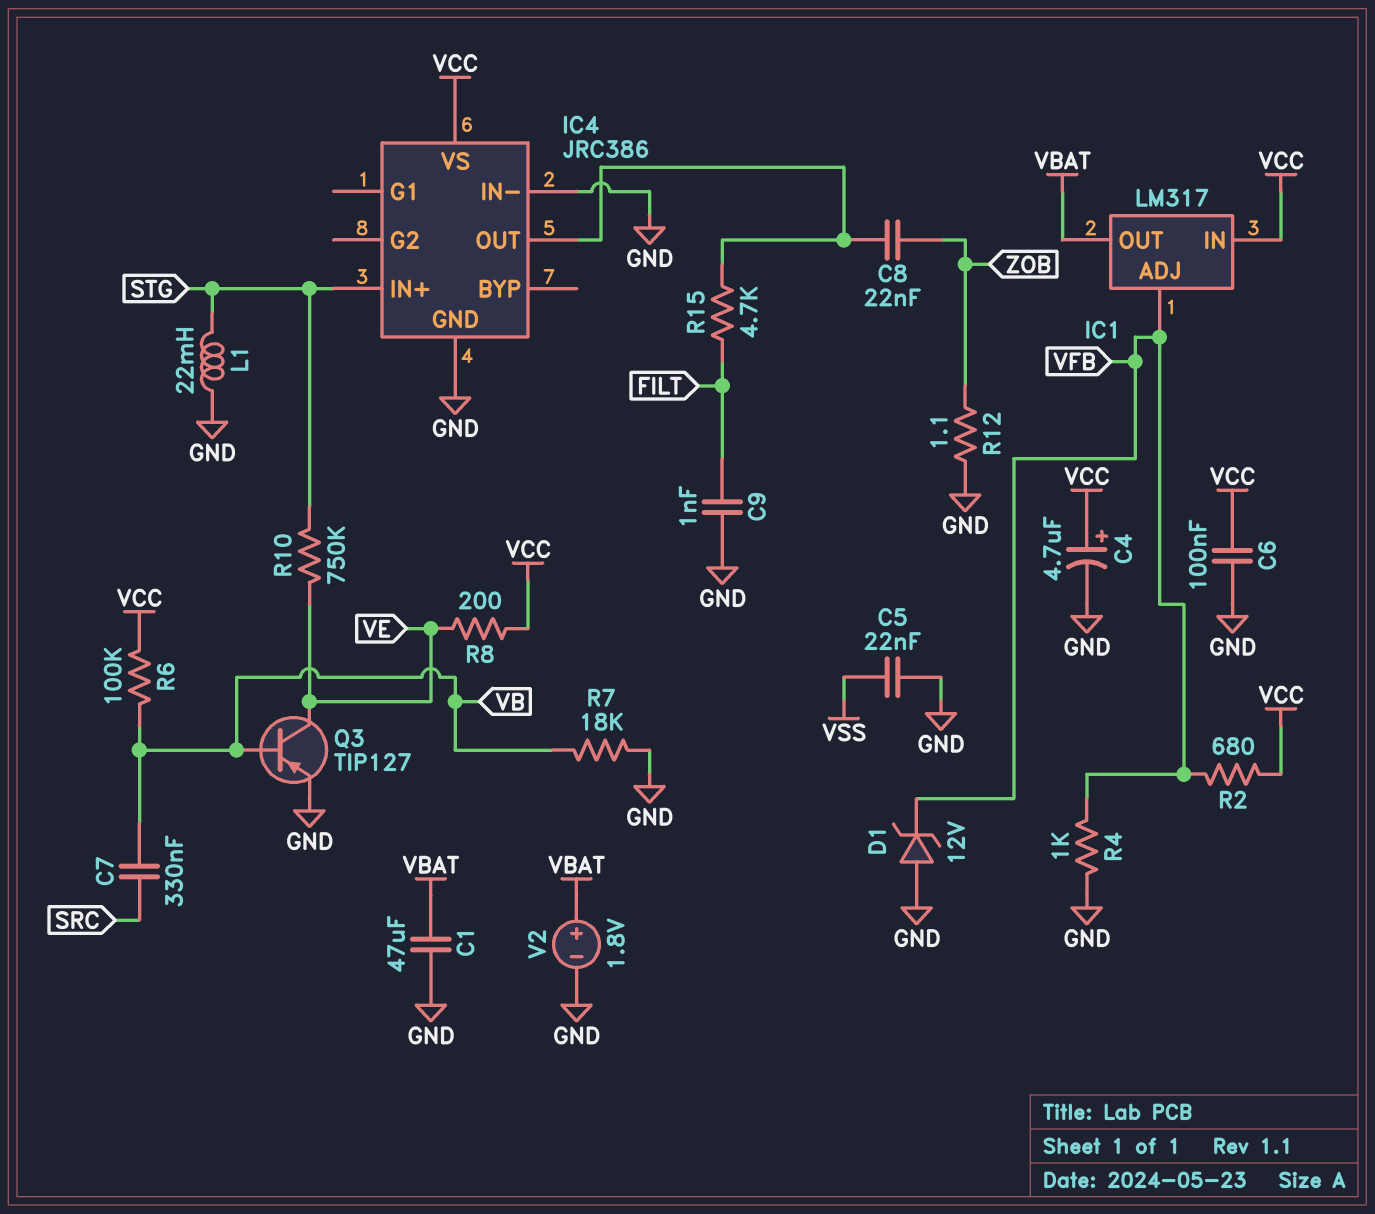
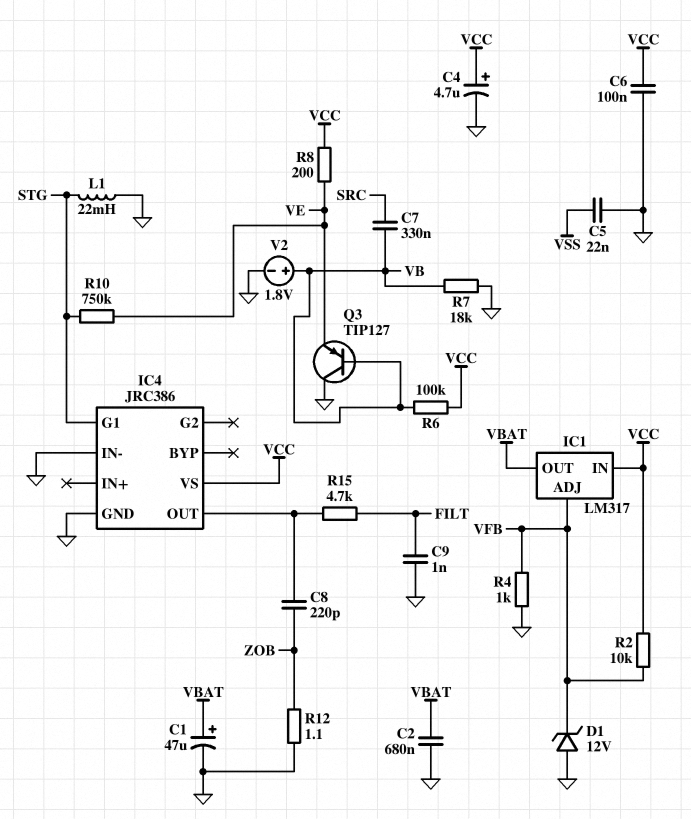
C1: 47uF (GND, VBAT) -> 47uF (plus VBAT, minus GND)
C2: none -> 680nF (GND, VBAT)
C8: 22nF (IC4/OUT, ZOB) -> 220pF (IC4/OUT, ZOB)
IC4 pin G1: none -> STG
IC4 pin IN+: STG -> none
Q3: PNP TIP127 (B VB, C VE, E GND) -> PNP TIP127 (B VB, C GND, E VE)
R2: 680 (VCC, VFB) -> 10k (VCC, VFB)
V2: 1.8V (plus VBAT, minus GND) -> 1.8V (plus VB, minus GND)

